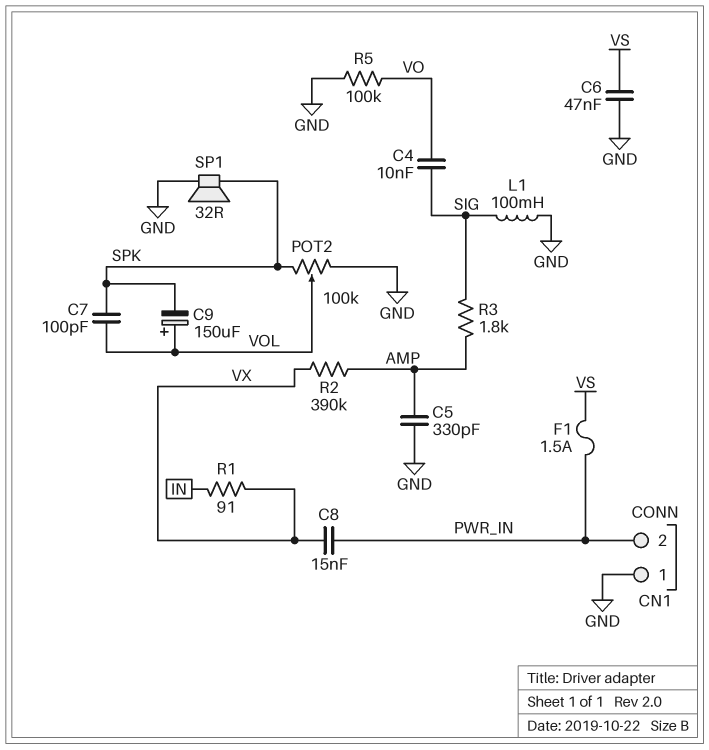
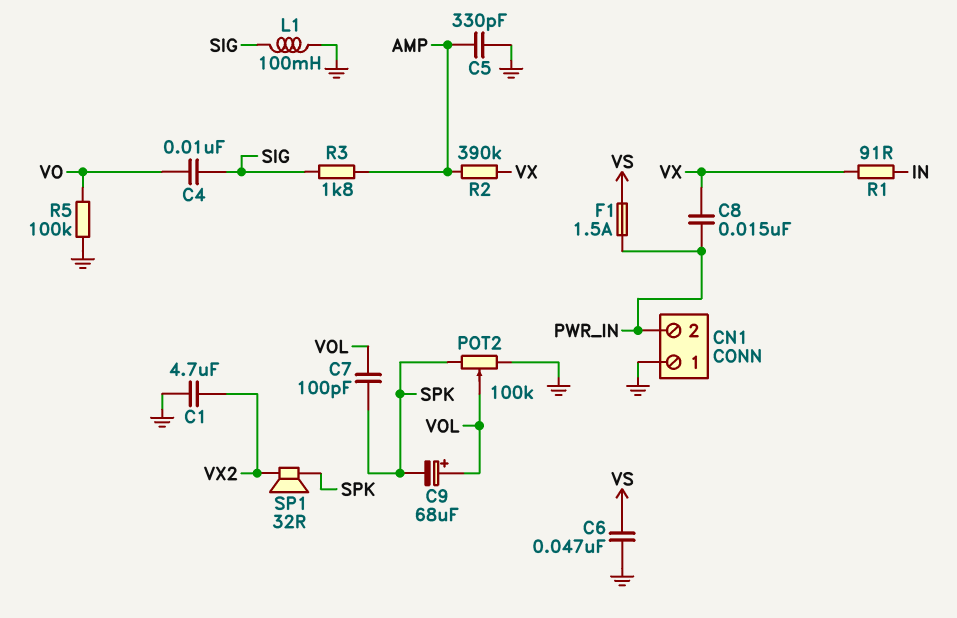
C1: none -> 4.7uF (GND, VX2)
C9: 150uF (plus VOL, minus SPK) -> 68uF (plus VOL, minus SPK)
SP1: speaker 32R (GND, SPK) -> speaker 32R (SPK, VX2)

